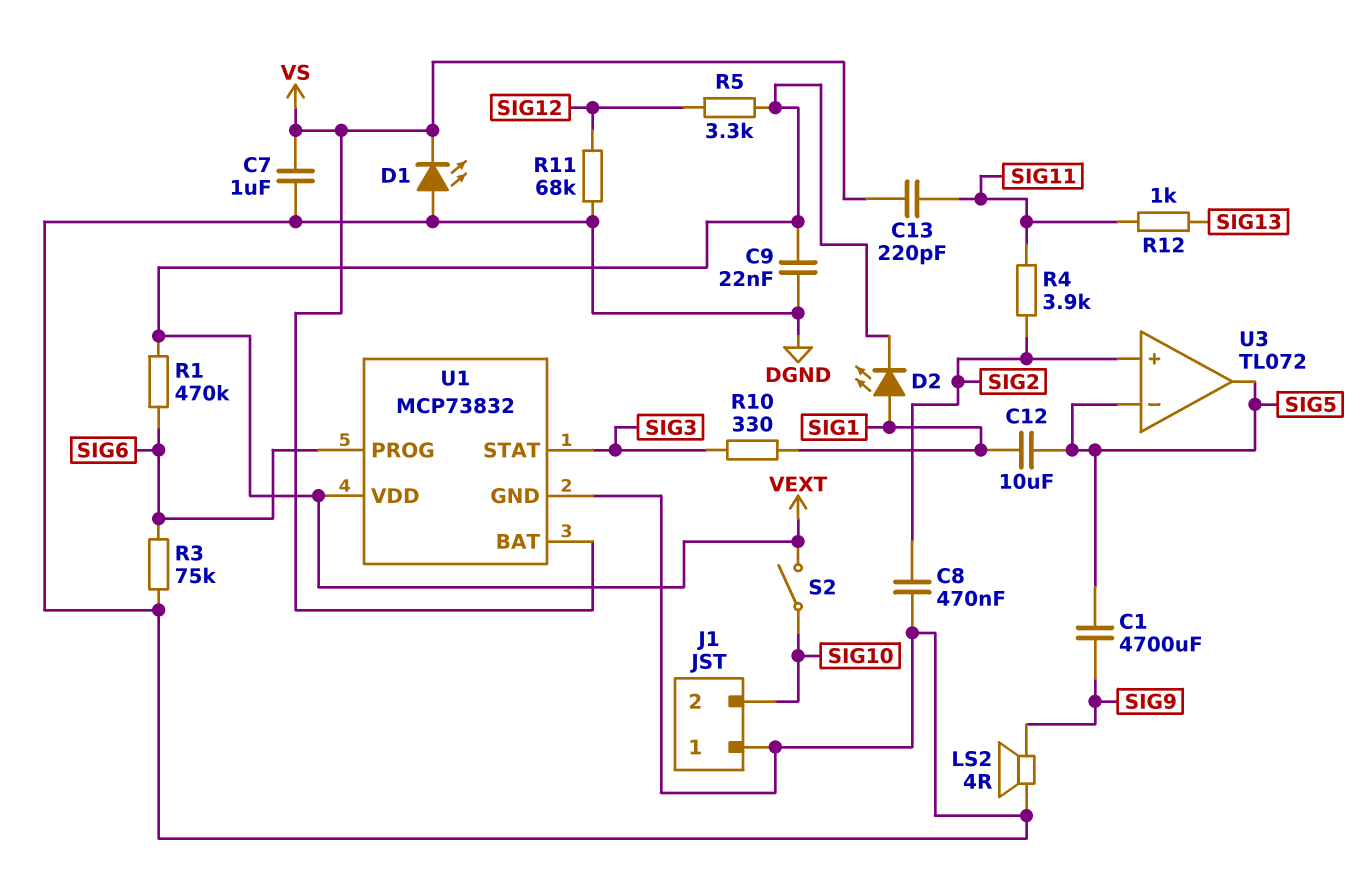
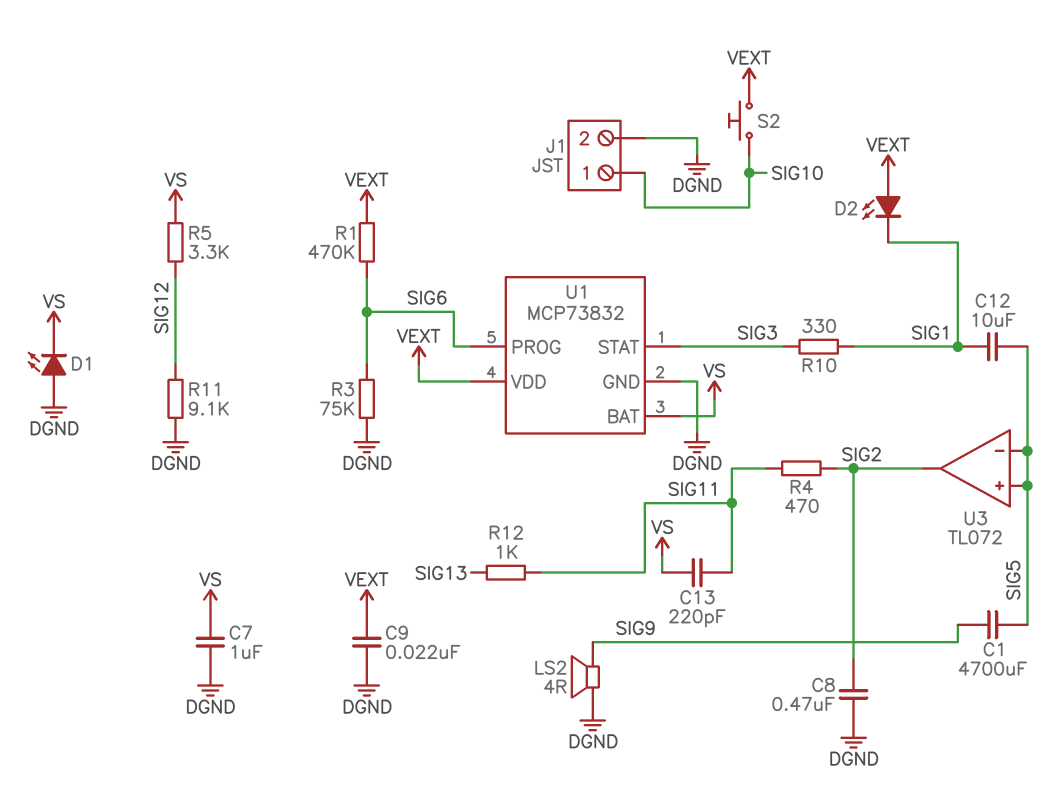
D2: LED (A SIG1, K VEXT) -> LED (A VEXT, K SIG1)
J1 pin 1: DGND -> SIG10
J1 pin 2: SIG10 -> DGND
R4: 3.9k (SIG2, SIG11) -> 470 (SIG2, SIG11)
R5: 3.3k (SIG12, VEXT) -> 3.3k (SIG12, VS)
R11: 68k (DGND, SIG12) -> 9.1k (DGND, SIG12)
S2: switch (SIG10, VEXT) -> button (SIG10, VEXT)
U3 pin in+: SIG2 -> SIG5
U3 pin out: SIG5 -> SIG2

